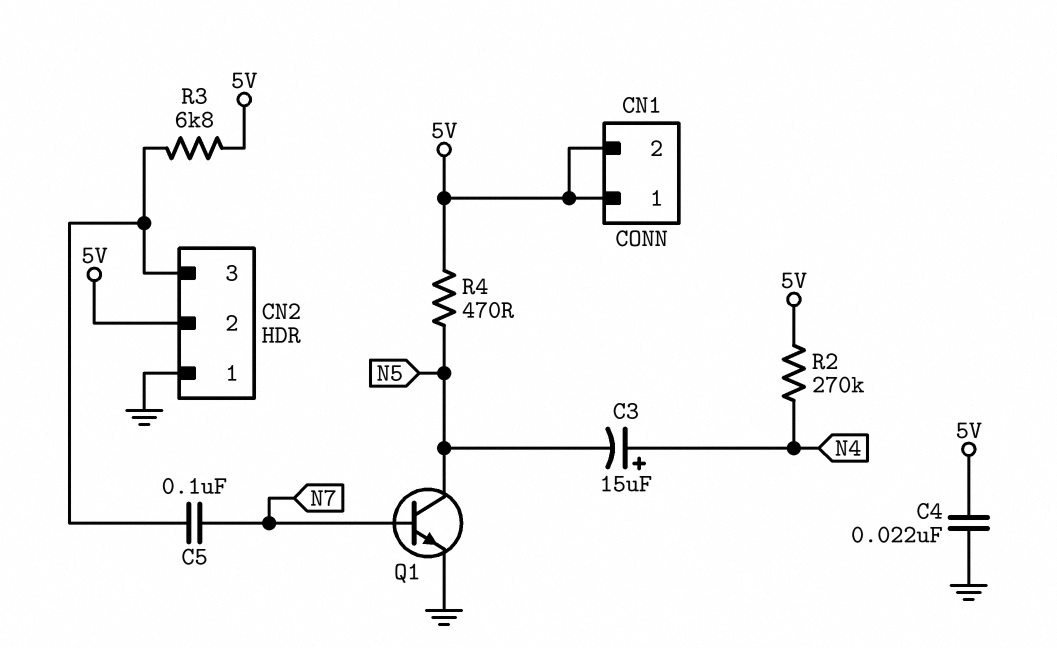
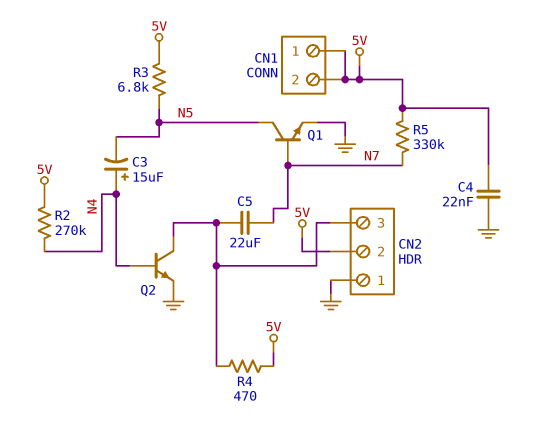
C5: 100nF (CN2/3, N7) -> 22uF (CN2/3, N7)
Q2: none -> NPN (B N4, C CN2/3, E GND)
R3: 6.8k (5V, CN2/3) -> 6.8k (5V, N5)
R4: 470 (5V, N5) -> 470 (5V, CN2/3)
R5: none -> 330k (5V, N7)

